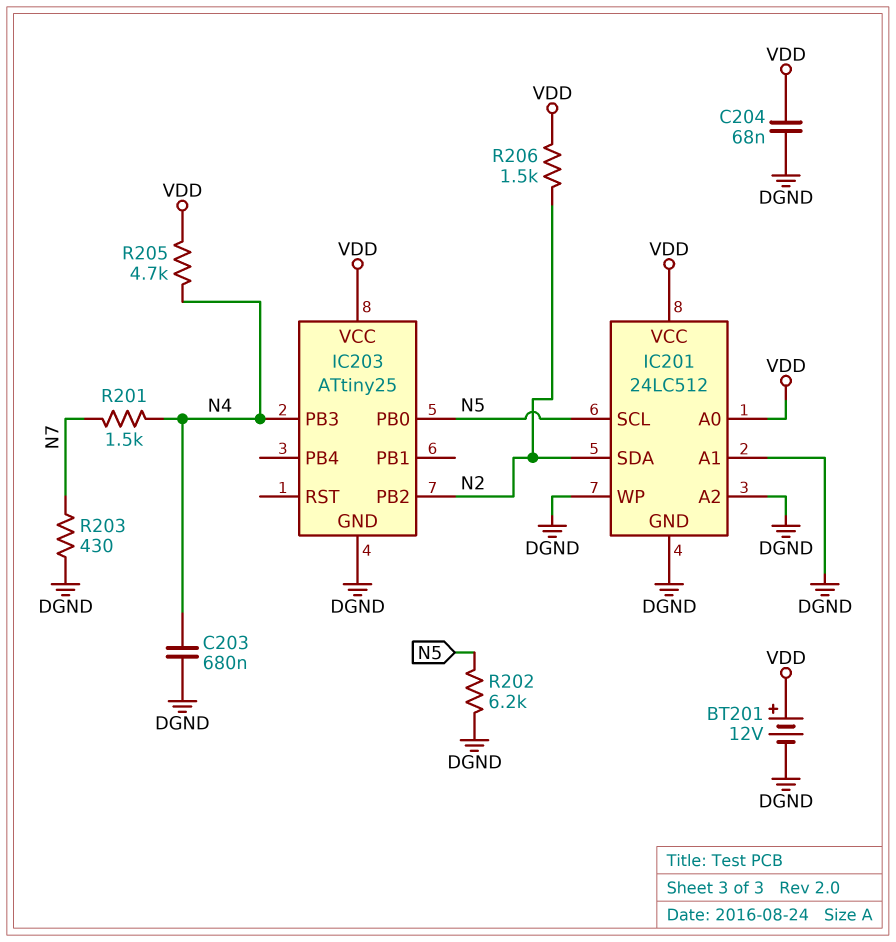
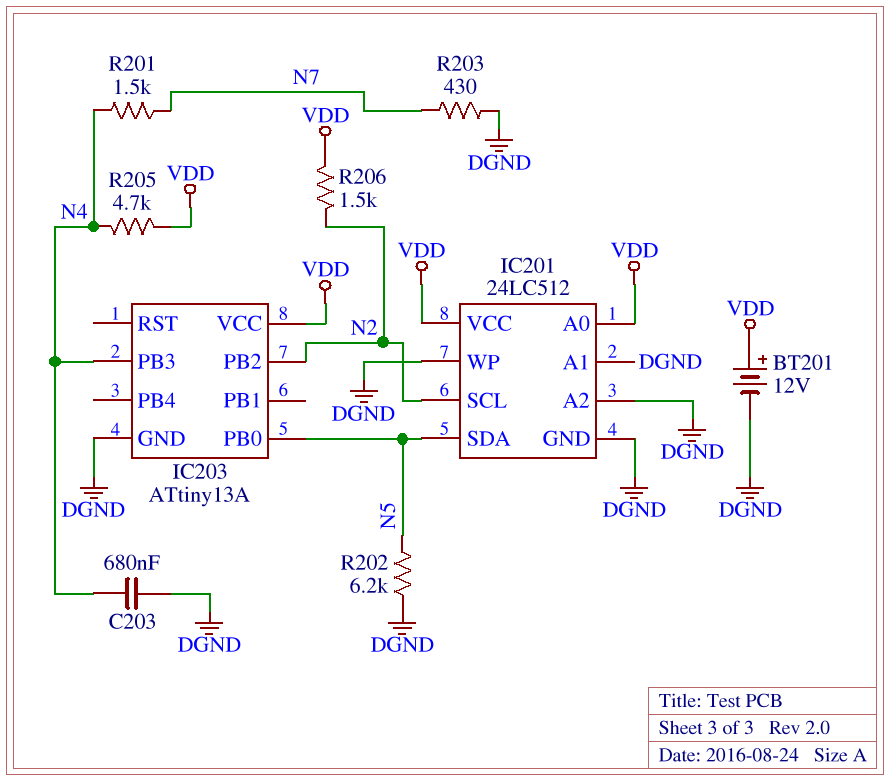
C204: 68nF (DGND, VDD) -> none
IC201 pin SCL: N5 -> N2
IC201 pin SDA: N2 -> N5
IC203: ATtiny25 -> ATtiny13A

